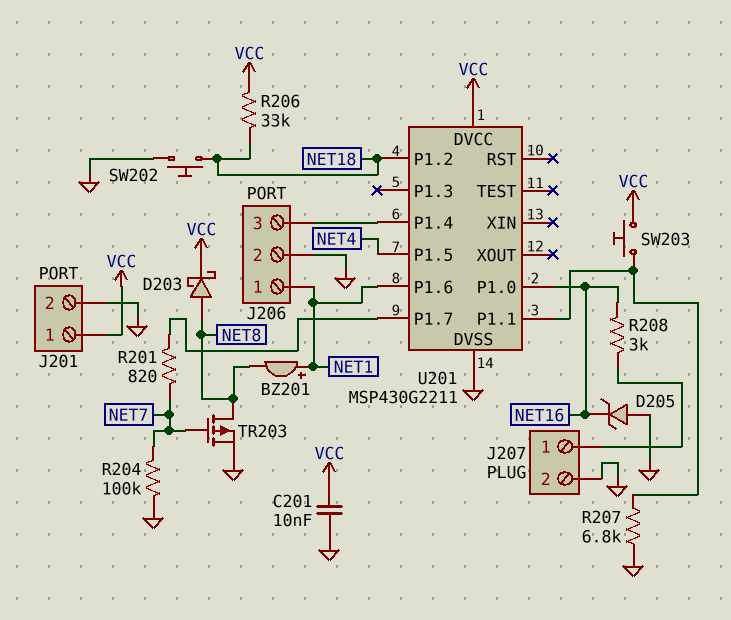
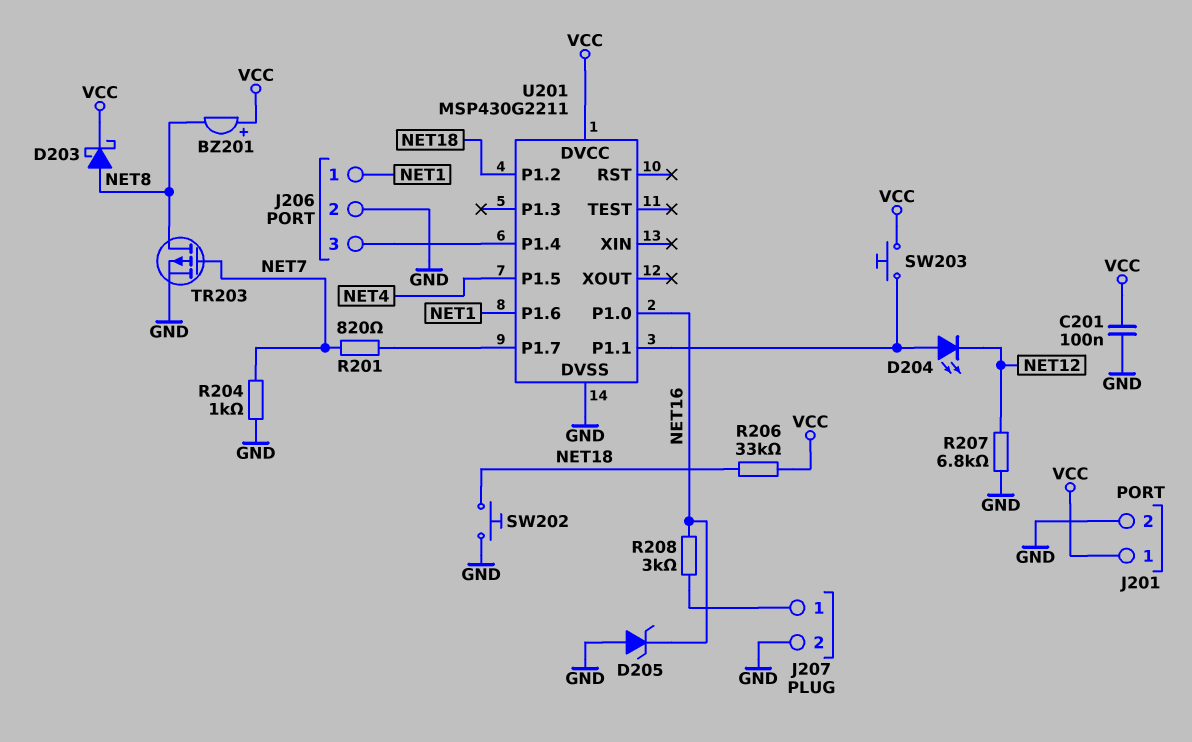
BZ201: buzzer (plus NET1, minus NET8) -> buzzer (plus VCC, minus NET8)
C201: 10nF (GND, VCC) -> 100nF (GND, VCC)
D204: none -> LED (A U201/P1.1, K NET12)
R204: 100k (GND, NET7) -> 1k (GND, NET7)
R207: 6.8k (GND, U201/P1.1) -> 6.8k (GND, NET12)

